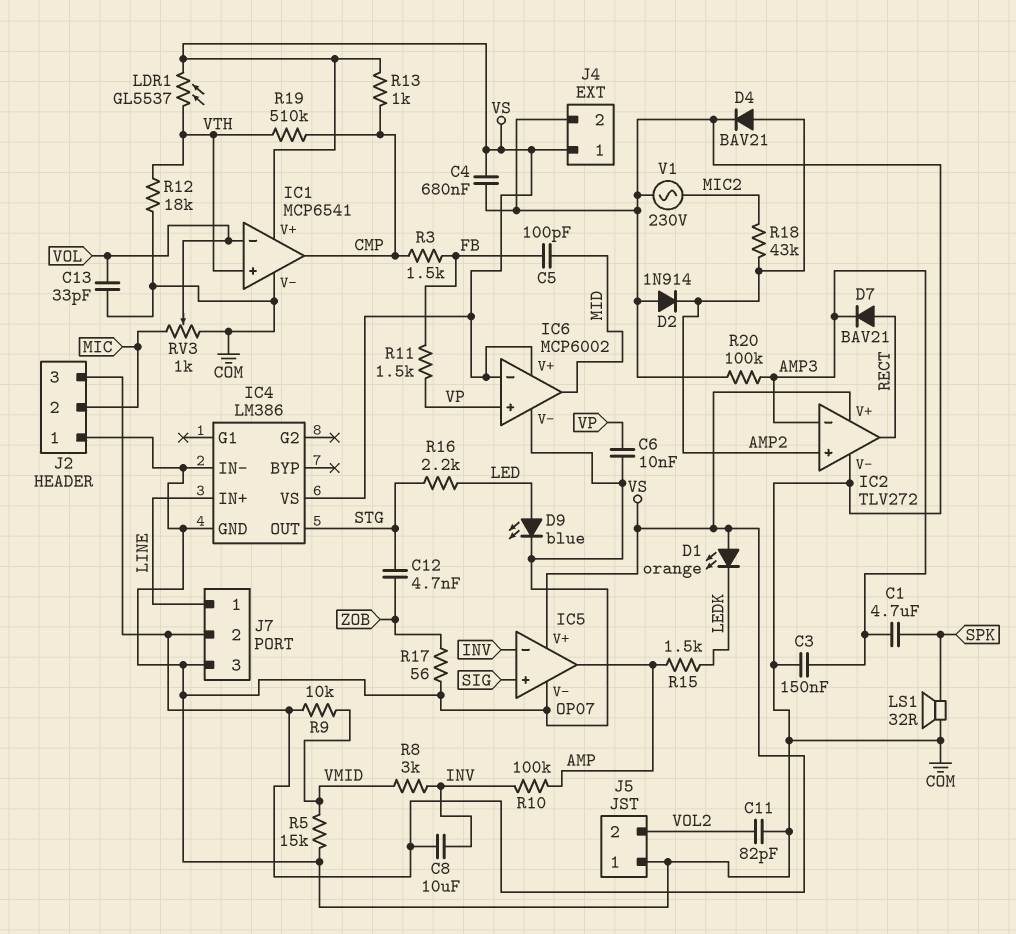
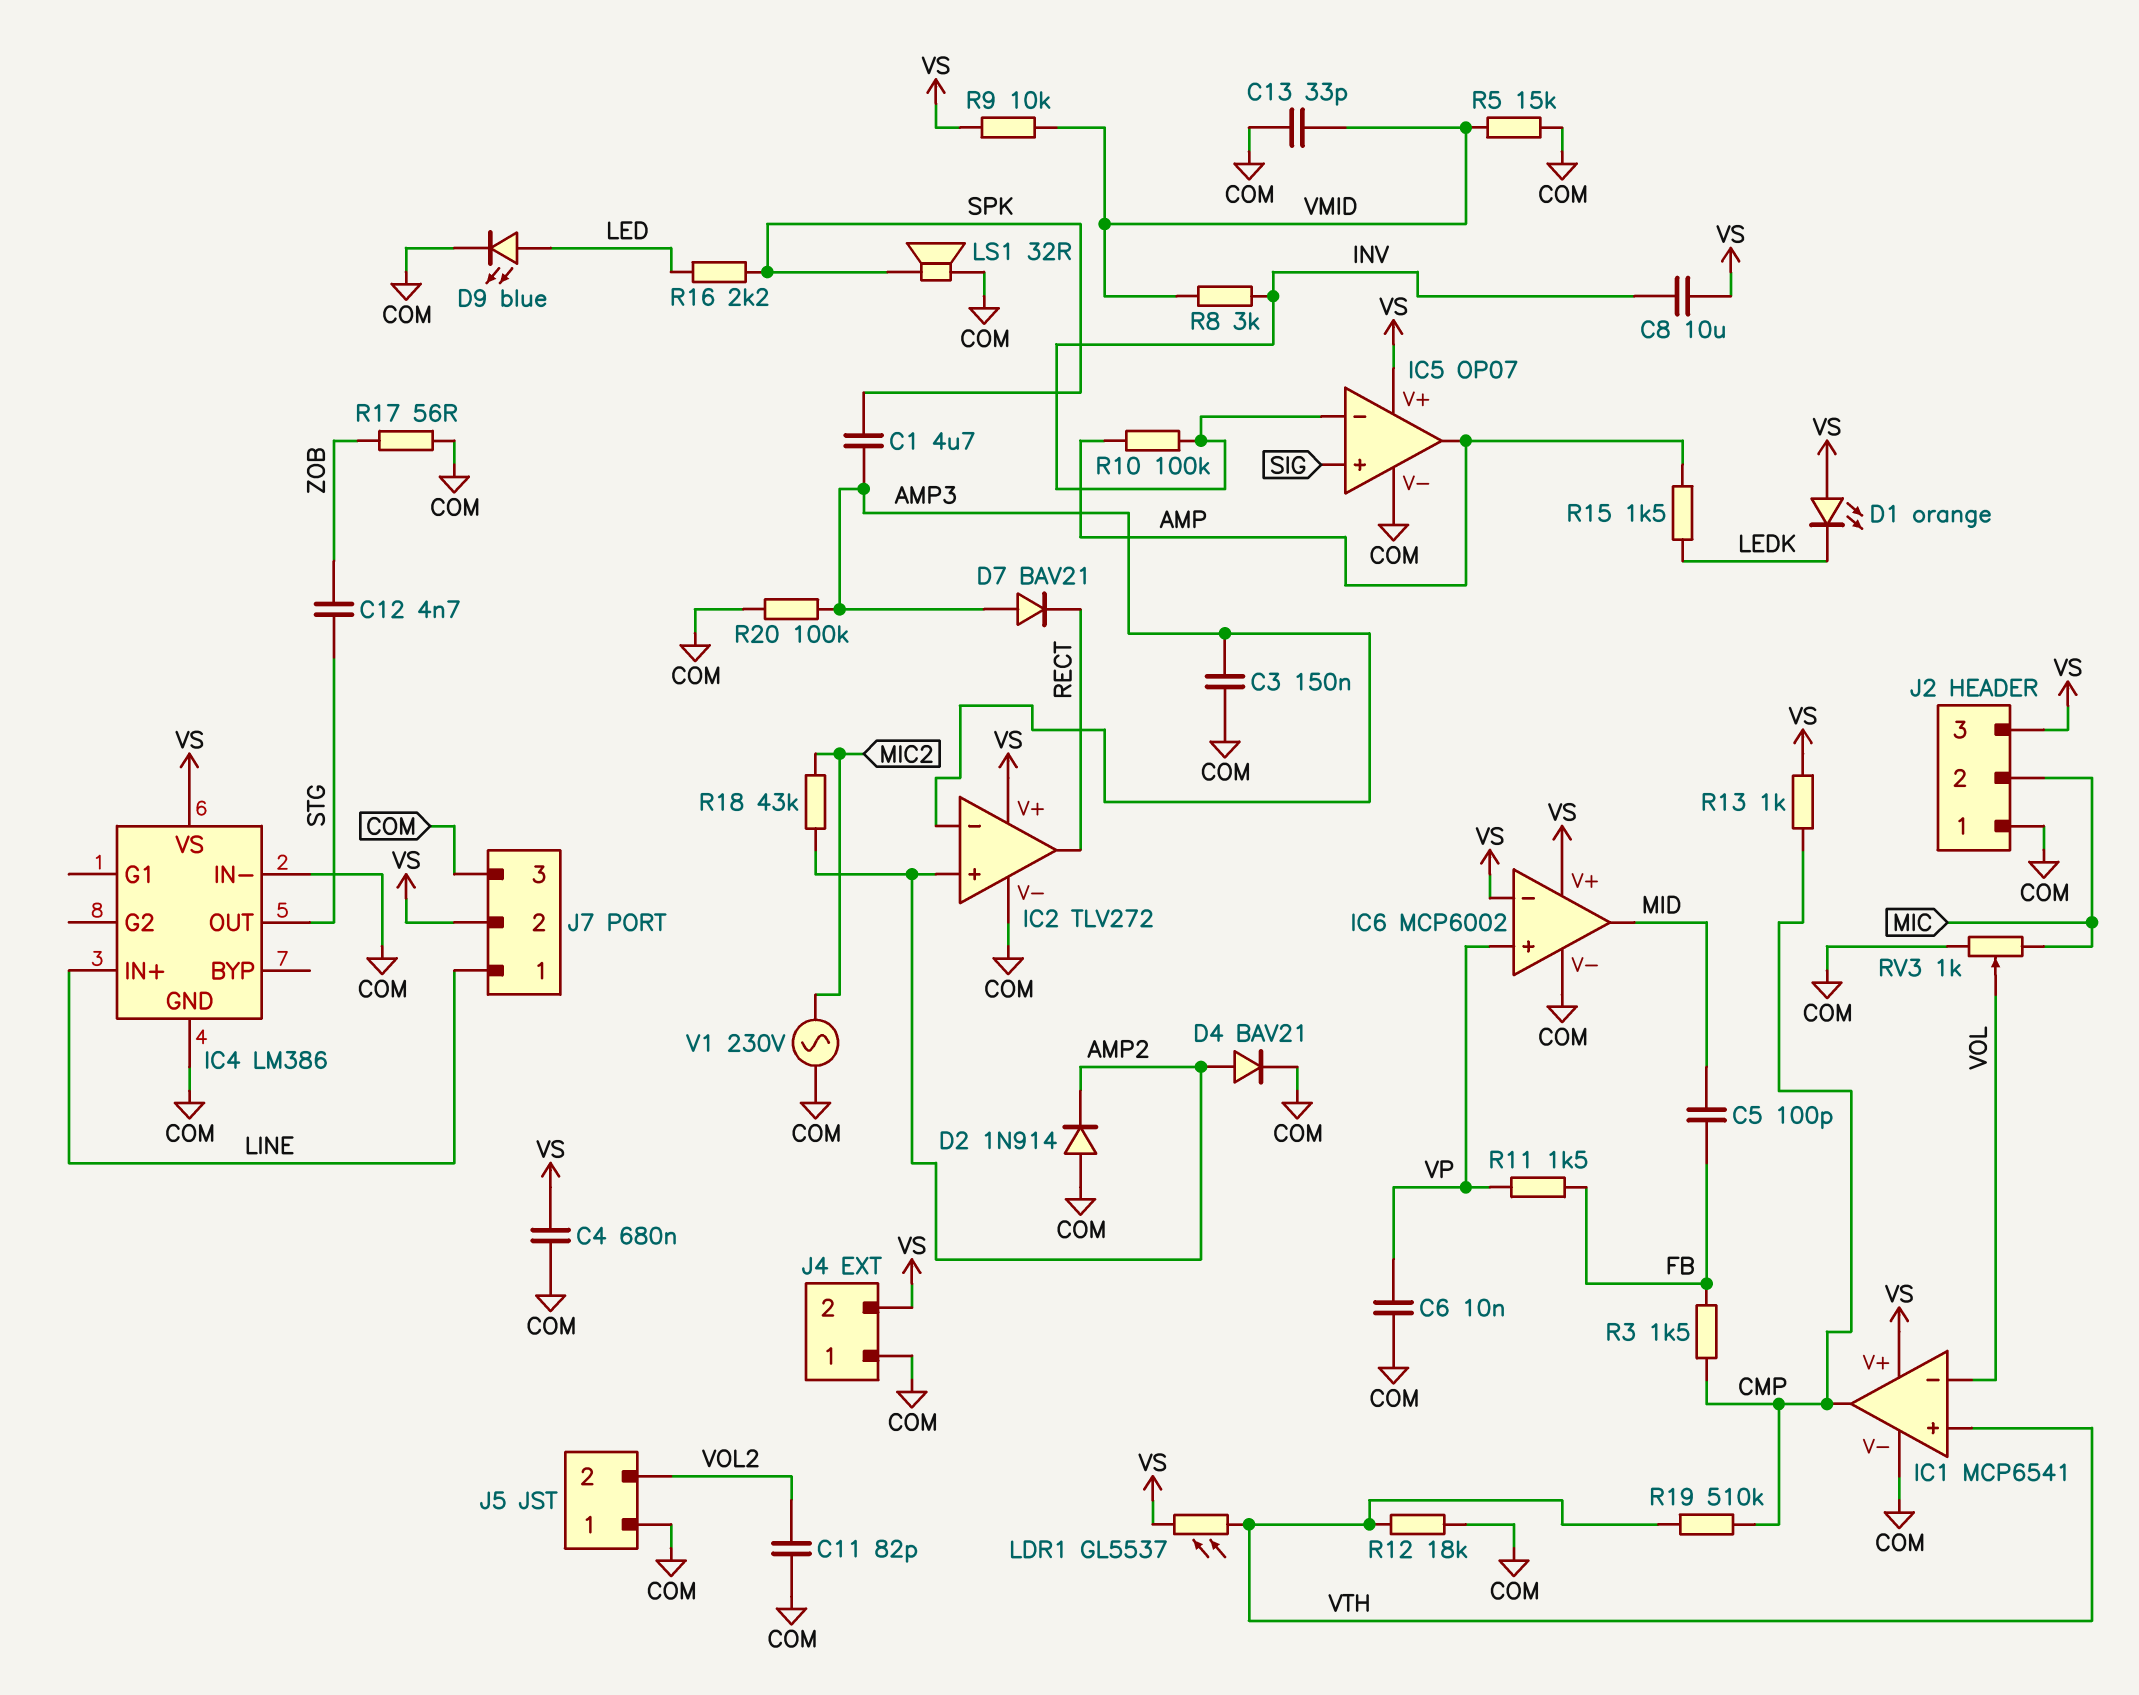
C13: 33pF (COM, VOL) -> 33pF (COM, VMID)
D7: diode BAV21 (A RECT, K AMP3) -> diode BAV21 (A AMP3, K RECT)
J4 pin 1: VS -> COM
J4 pin 2: COM -> VS
R16: 2.2k (LED, STG) -> 2.2k (LED, SPK)

